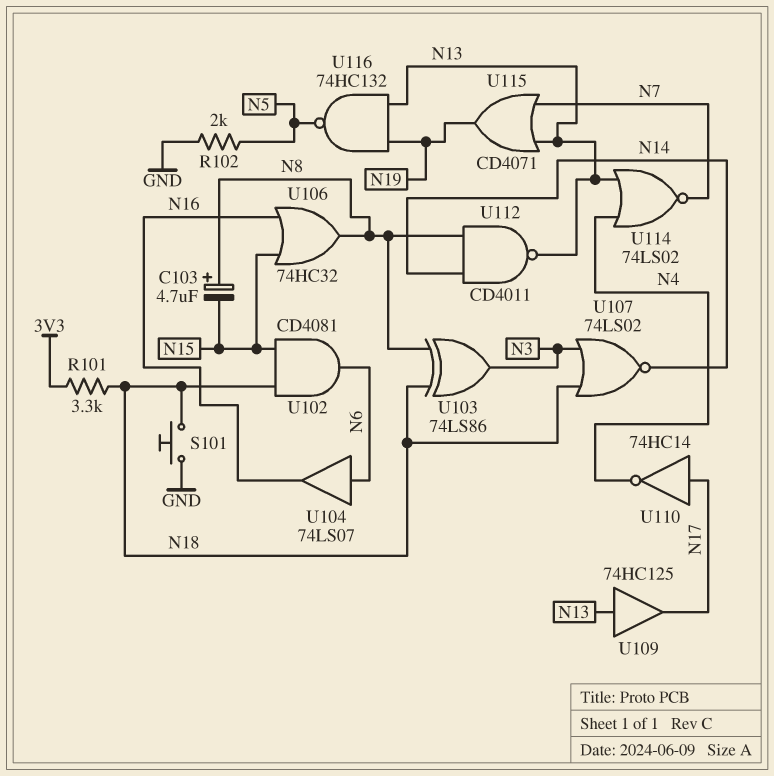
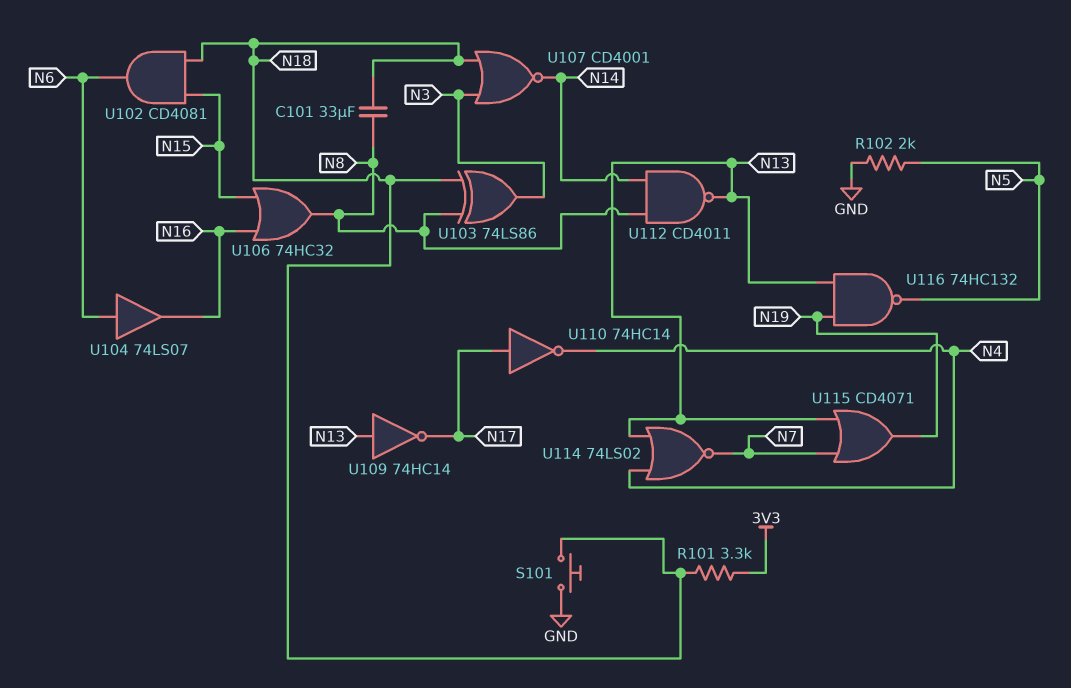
C101: none -> 33uF (N8, N18)
C103: 4.7uF (plus N8, minus N15) -> none
U107: NOR 74LS02 (in N3, in N18, out N14) -> NOR CD4001 (in N3, in N18, out N14)
U109: buffer 74HC125 (in N13, out N17) -> NOT 74HC14 (in N13, out N17)

